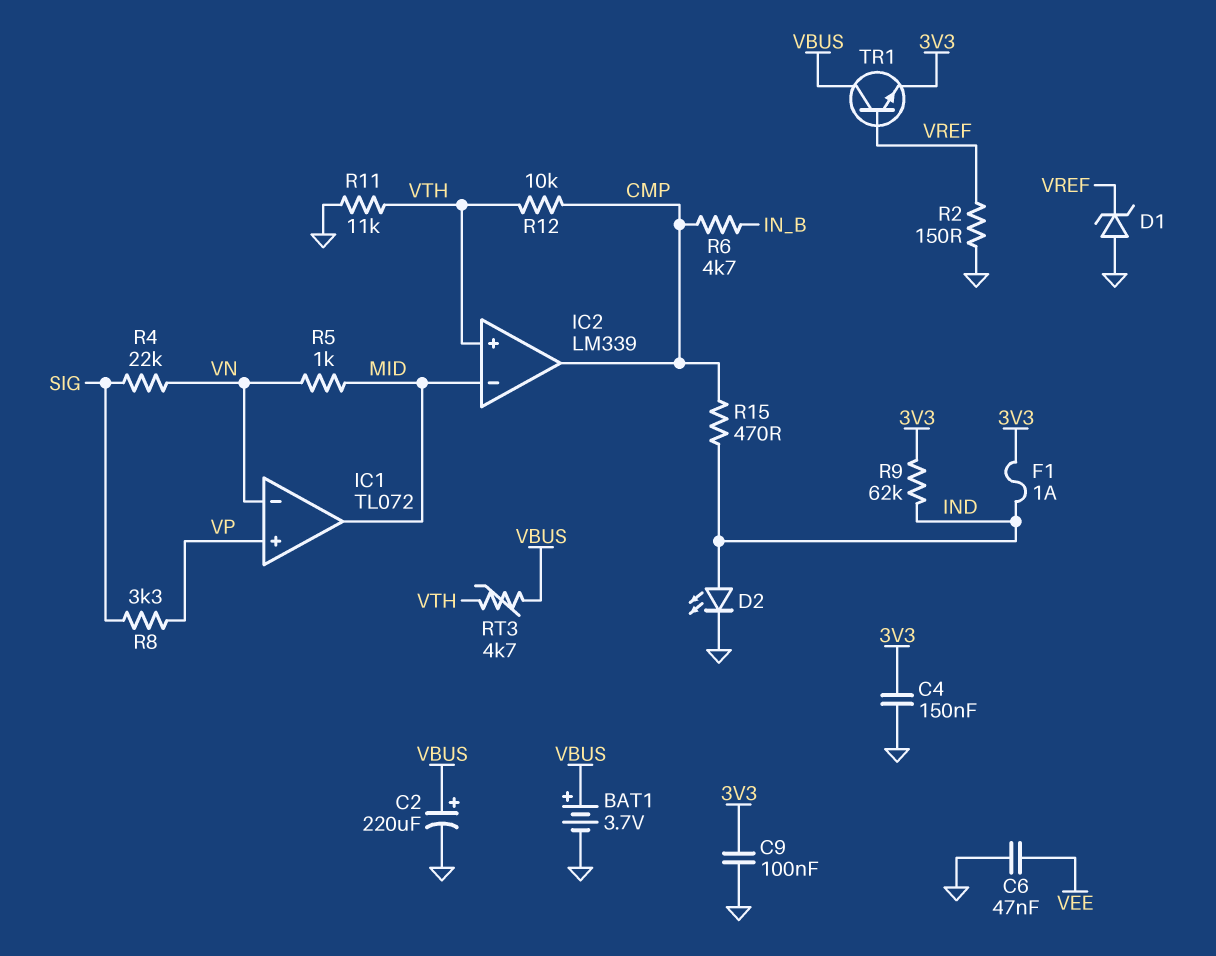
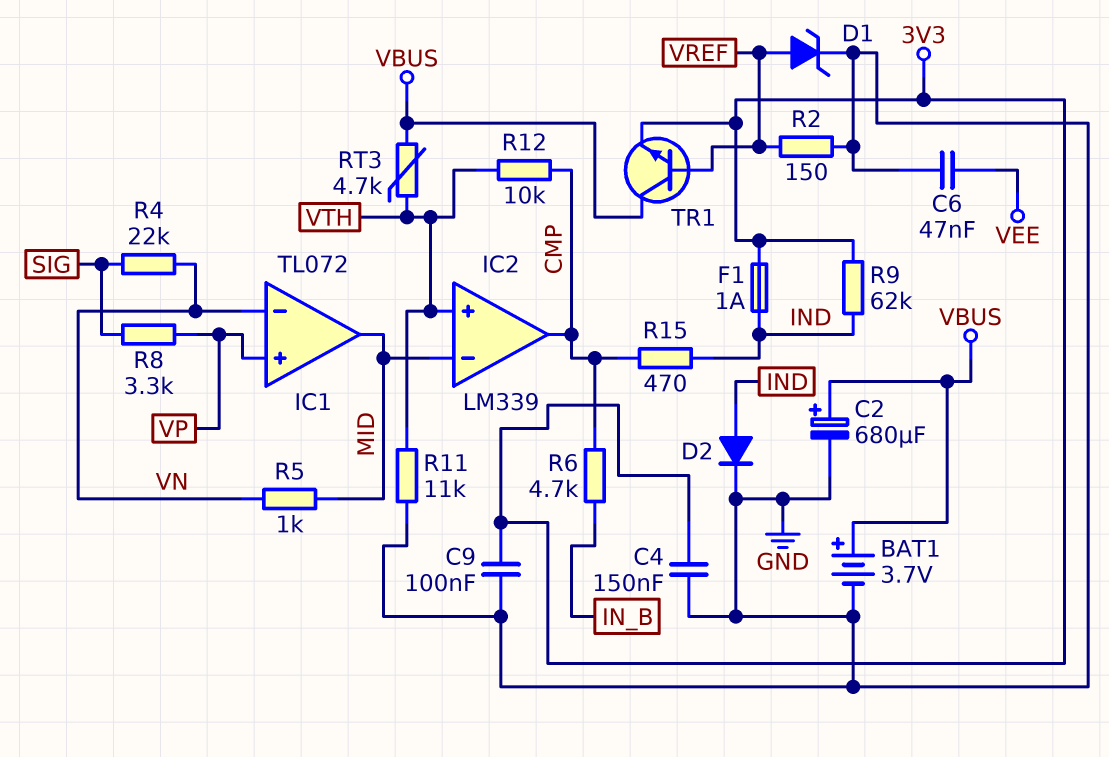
C2: 220uF (plus VBUS, minus GND) -> 680uF (plus VBUS, minus GND)
D1: zener (A GND, K VREF) -> zener (A VREF, K GND)
D2: LED (A IND, K GND) -> diode (A IND, K GND)

